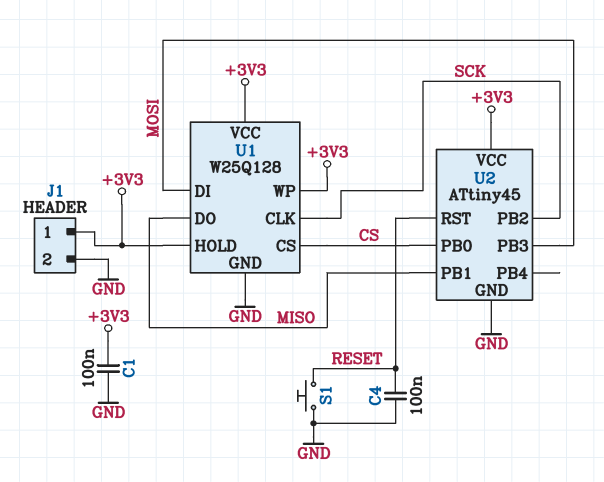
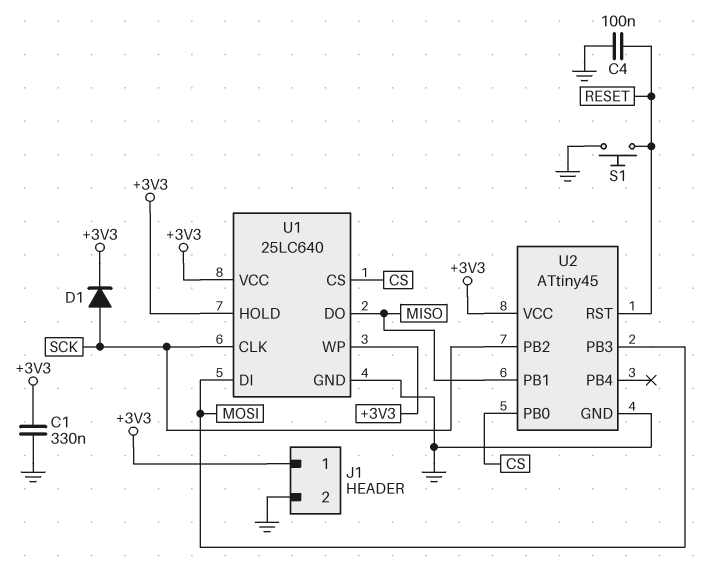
C1: 100nF (+3V3, GND) -> 330nF (+3V3, GND)
D1: none -> diode (A SCK, K +3V3)
U1: W25Q128 -> 25LC640

